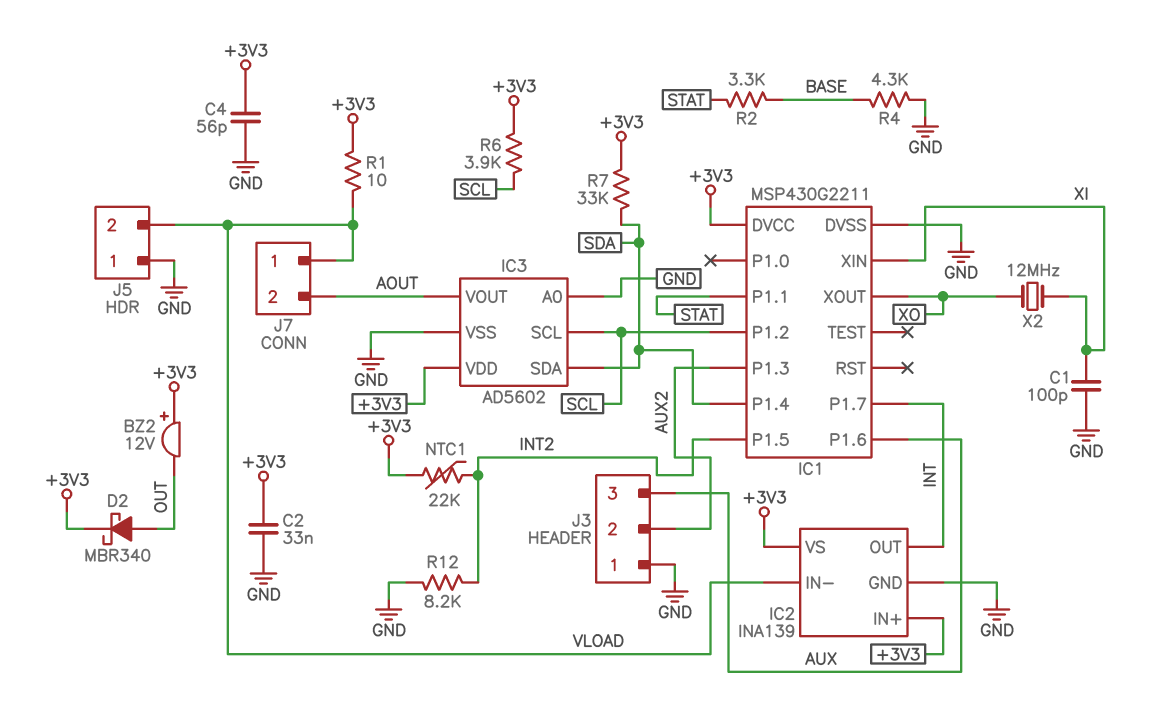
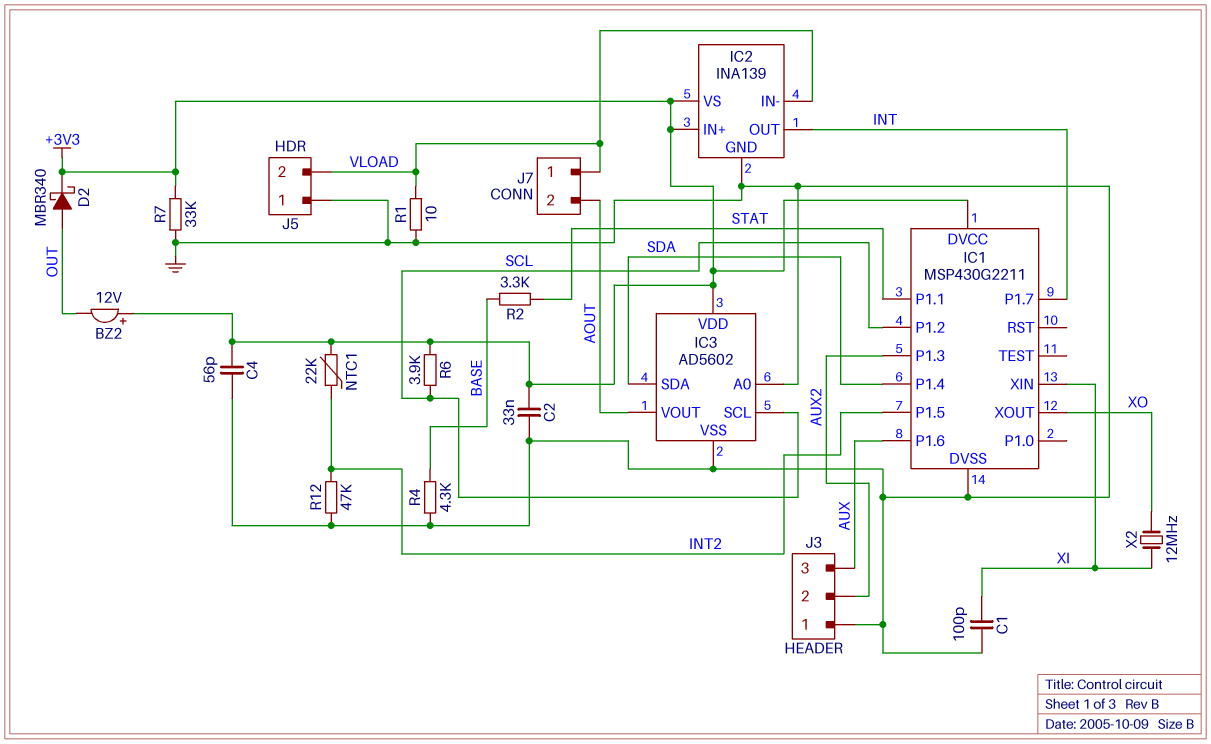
R1: 10 (+3V3, VLOAD) -> 10 (GND, VLOAD)
R7: 33k (+3V3, SDA) -> 33k (+3V3, GND)
R12: 8.2k (GND, INT2) -> 47k (GND, INT2)

